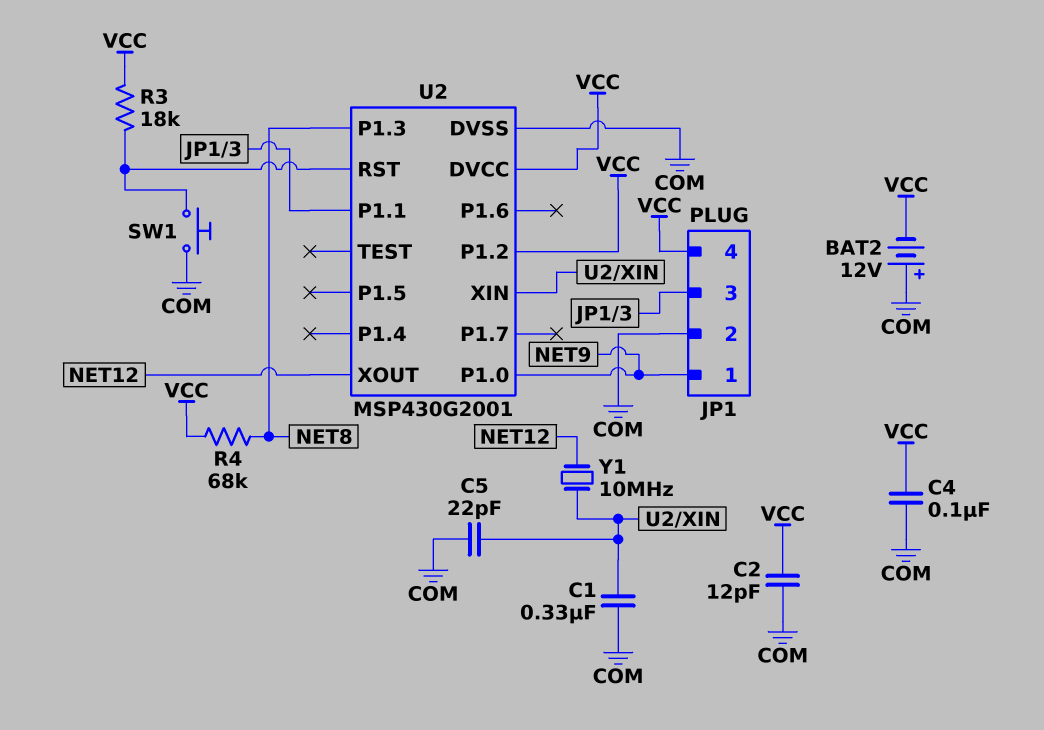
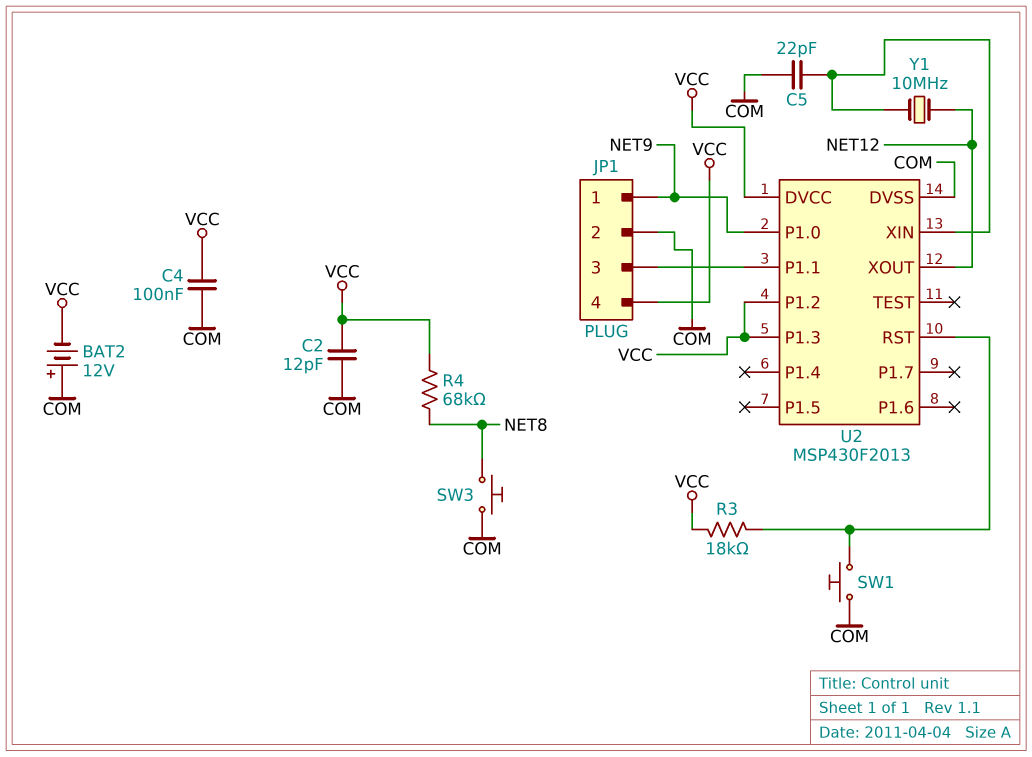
C1: 330nF (COM, U2/XIN) -> none
SW3: none -> button (COM, NET8)
U2: MSP430G2001 -> MSP430F2013
U2 pin P1.3: NET8 -> VCC

